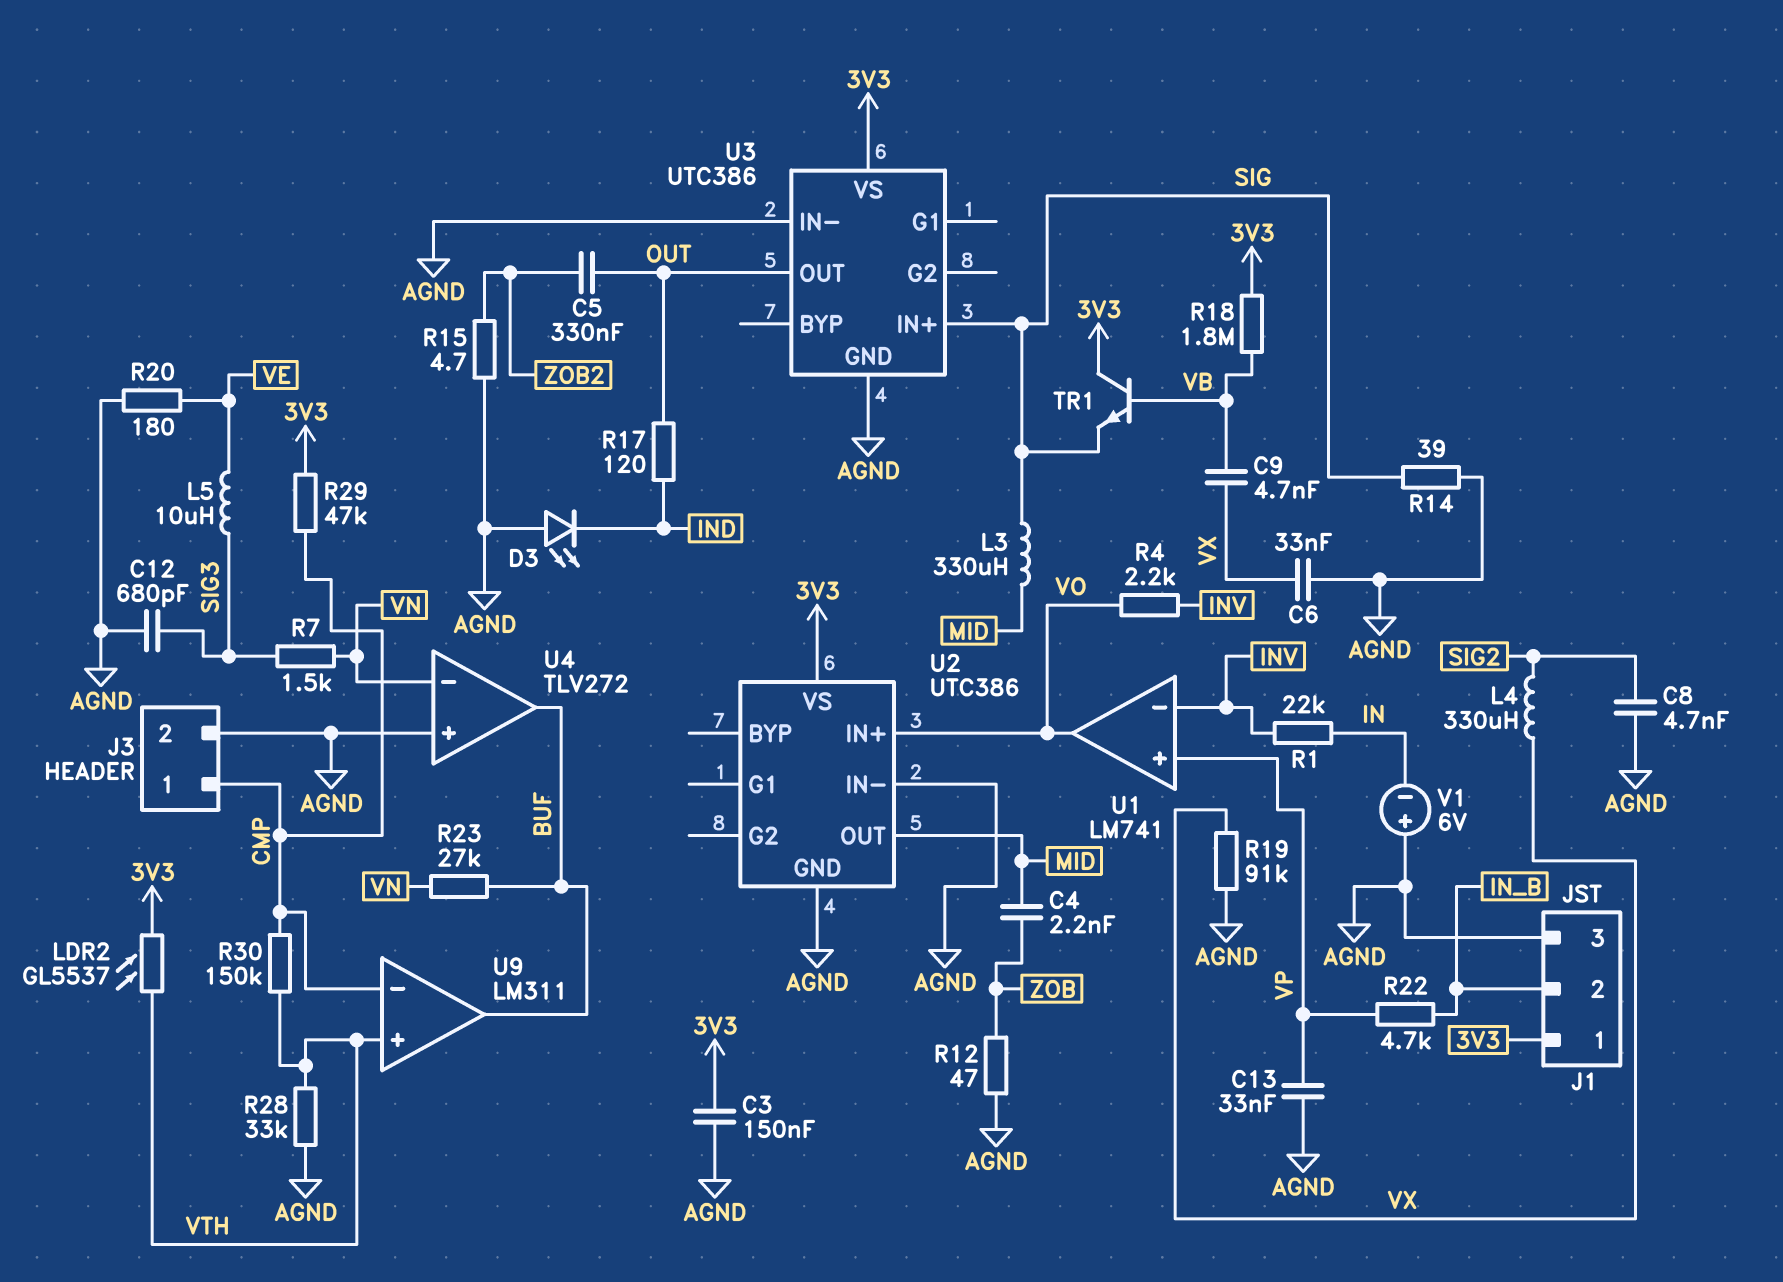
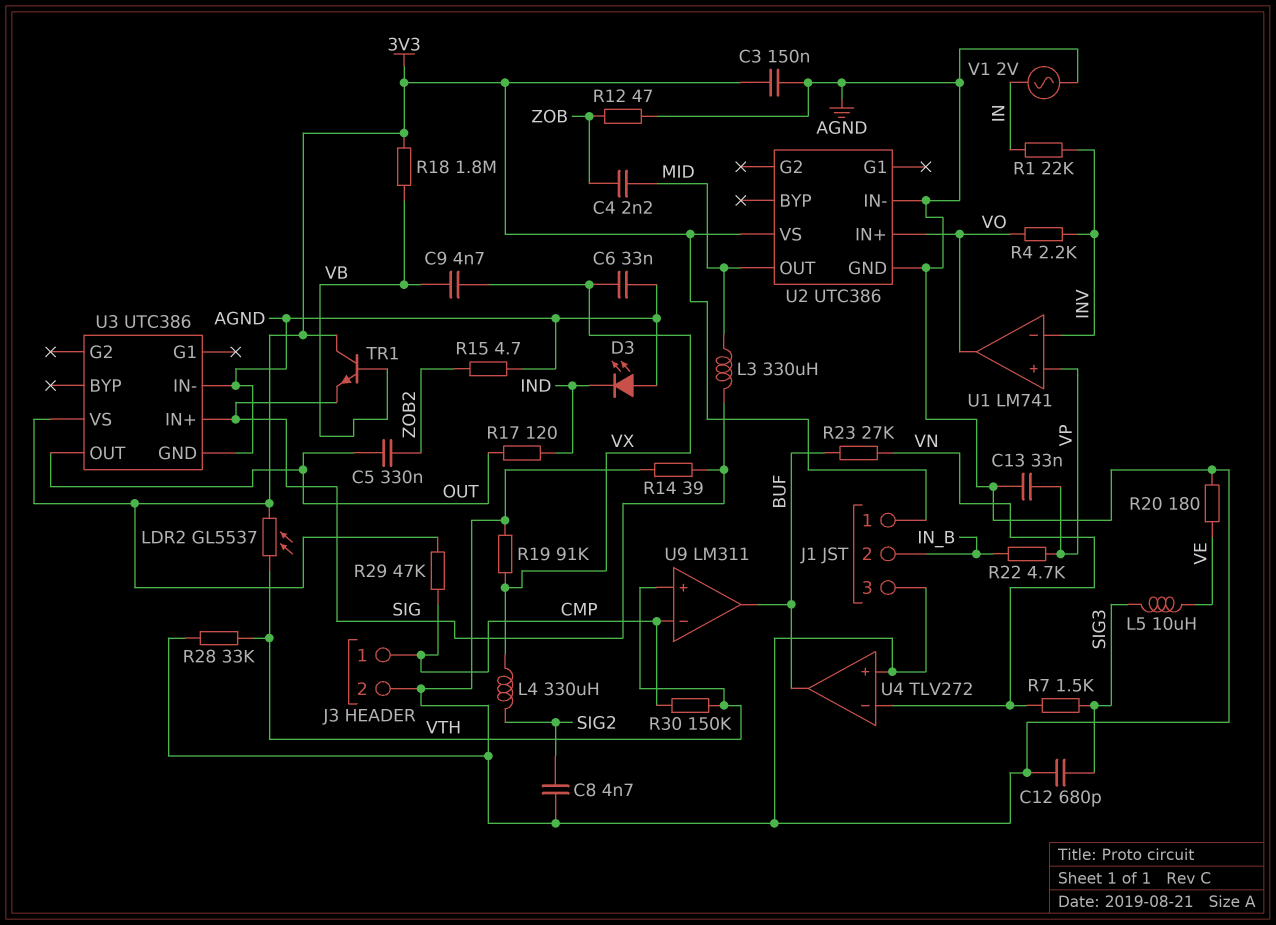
V1: 6V (plus AGND, minus IN) -> AC 2V (AGND, IN)

